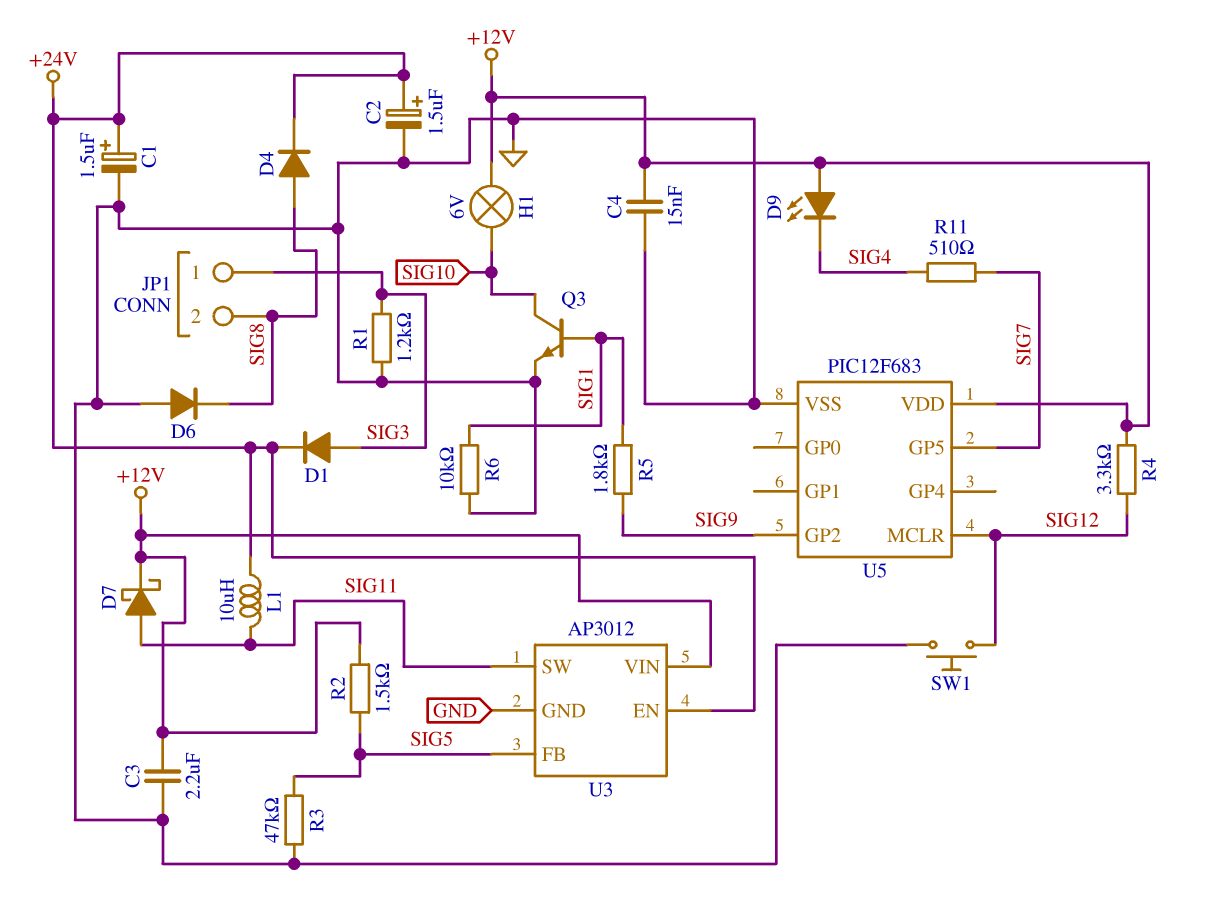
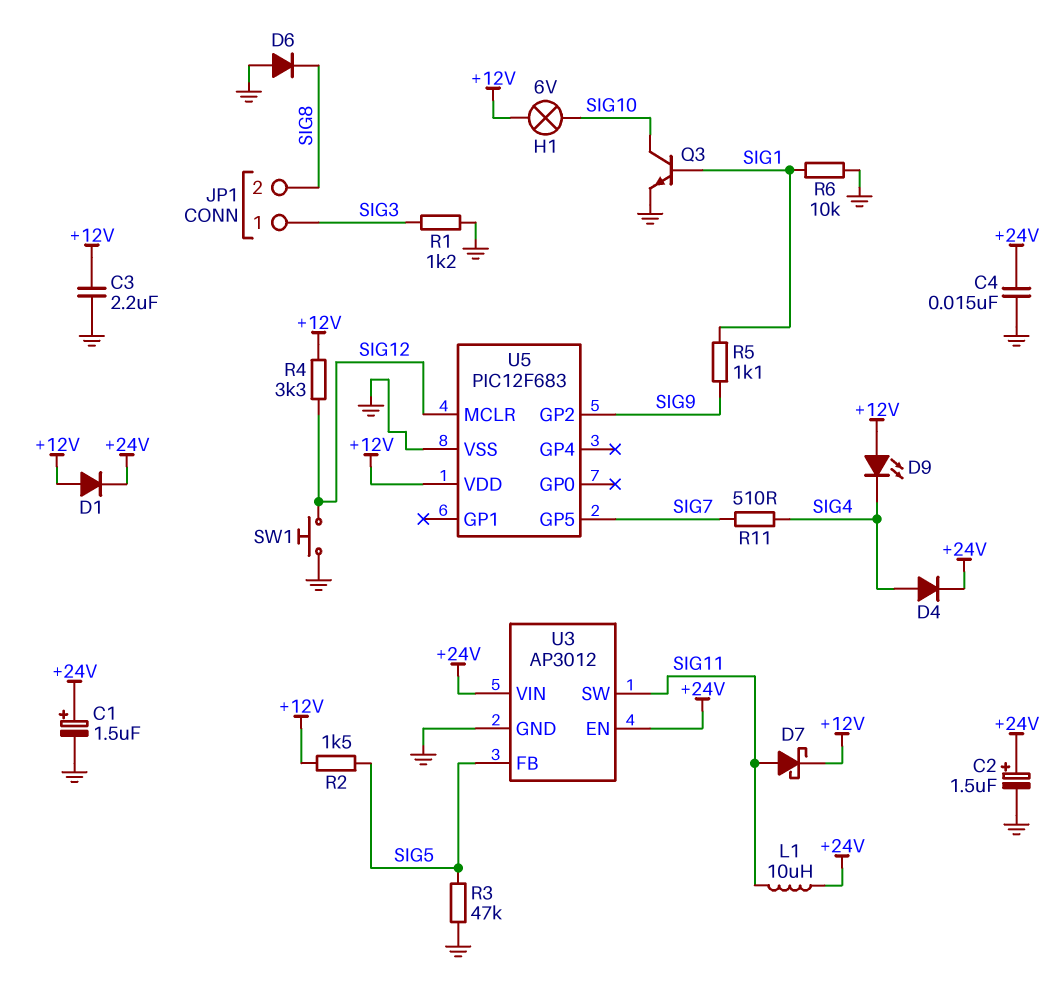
C4: 15nF (+12V, GND) -> 15nF (+24V, GND)
D1: diode (A SIG3, K +24V) -> diode (A +12V, K +24V)
D4: diode (A SIG8, K +24V) -> diode (A SIG4, K +24V)
R5: 1.8k (SIG1, SIG9) -> 1.1k (SIG1, SIG9)
U3 pin VIN: +12V -> +24V

